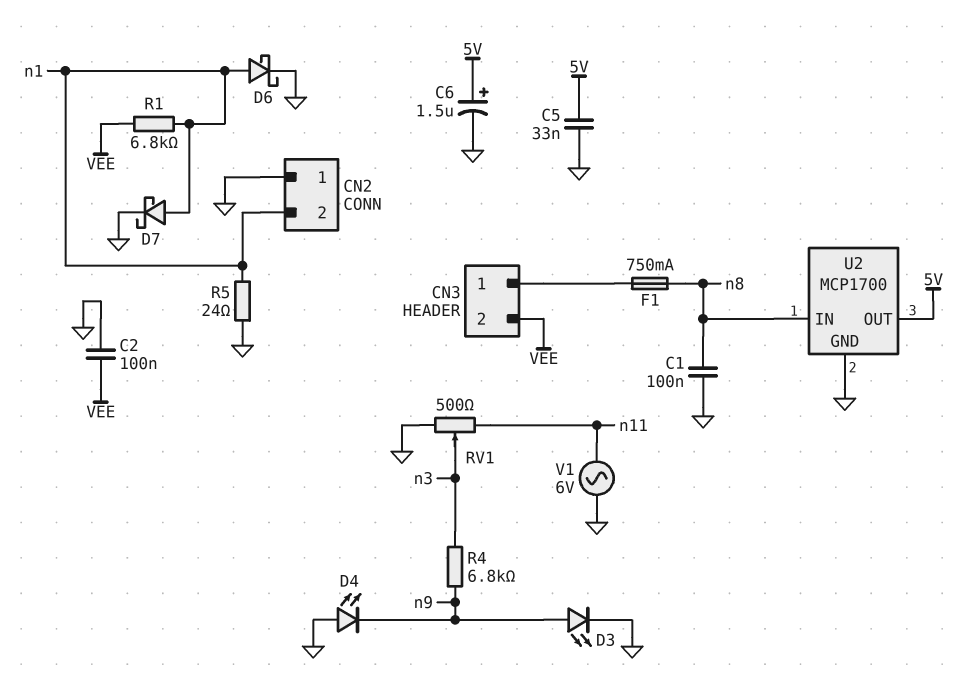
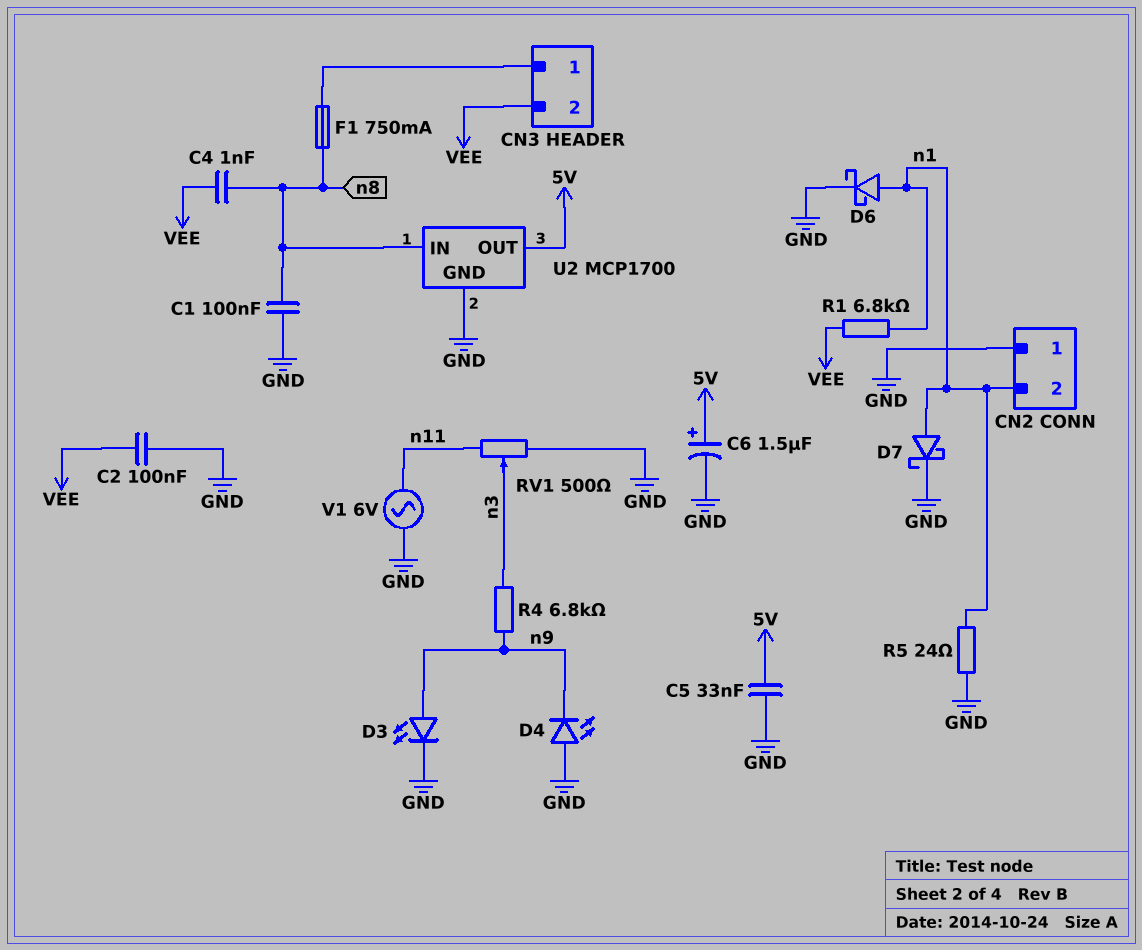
C4: none -> 1nF (VEE, n8)

